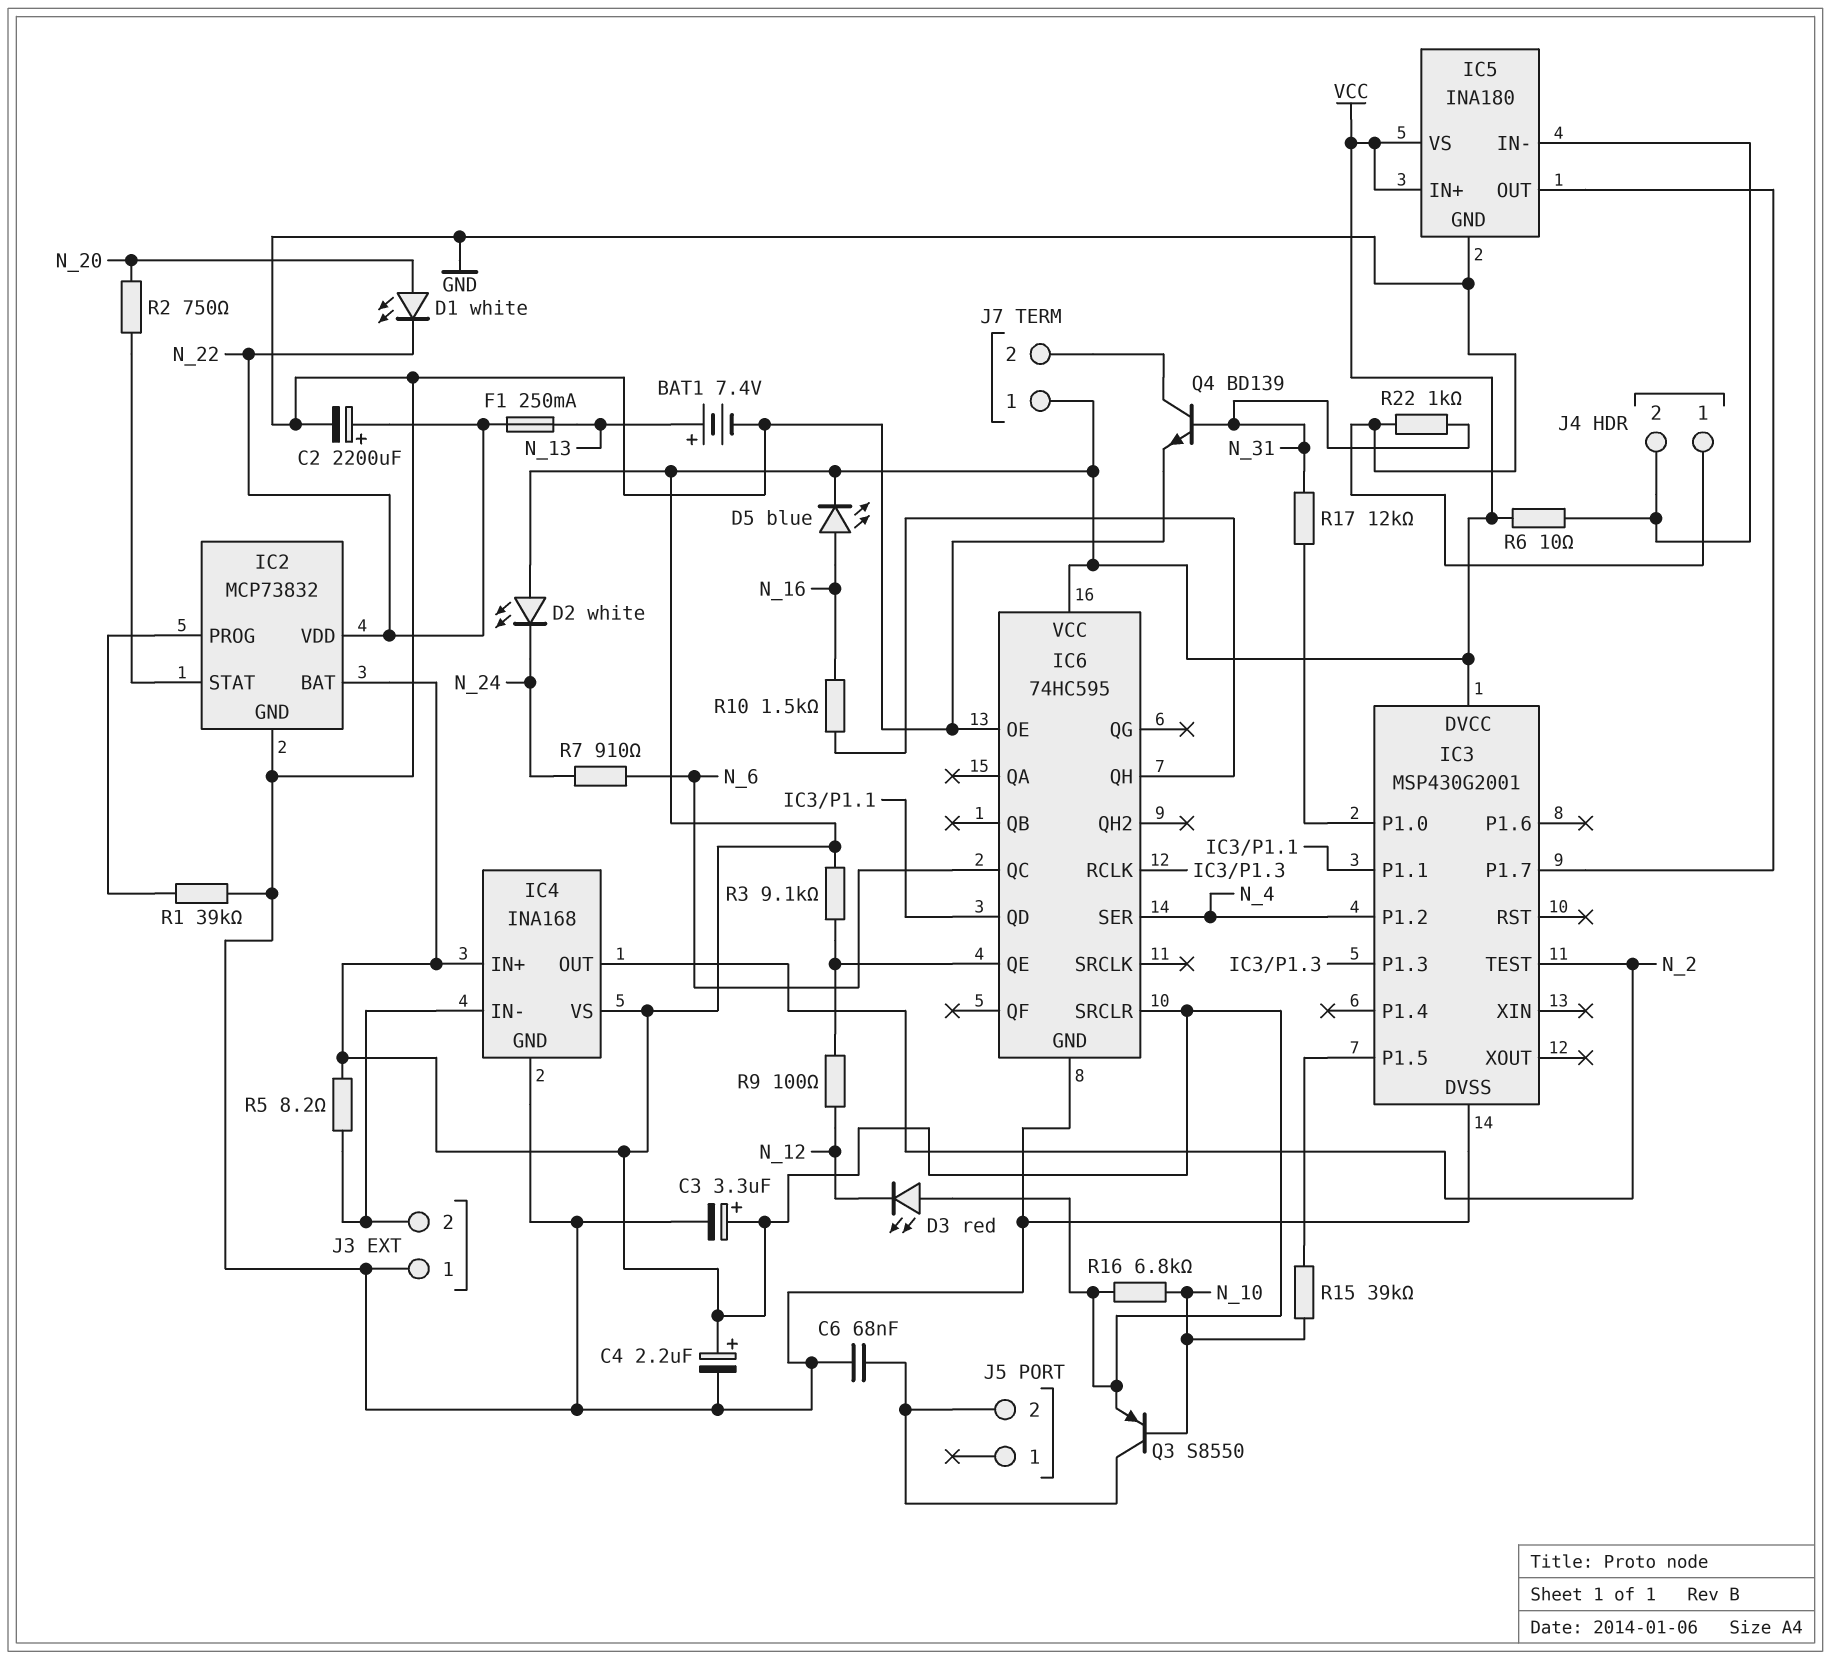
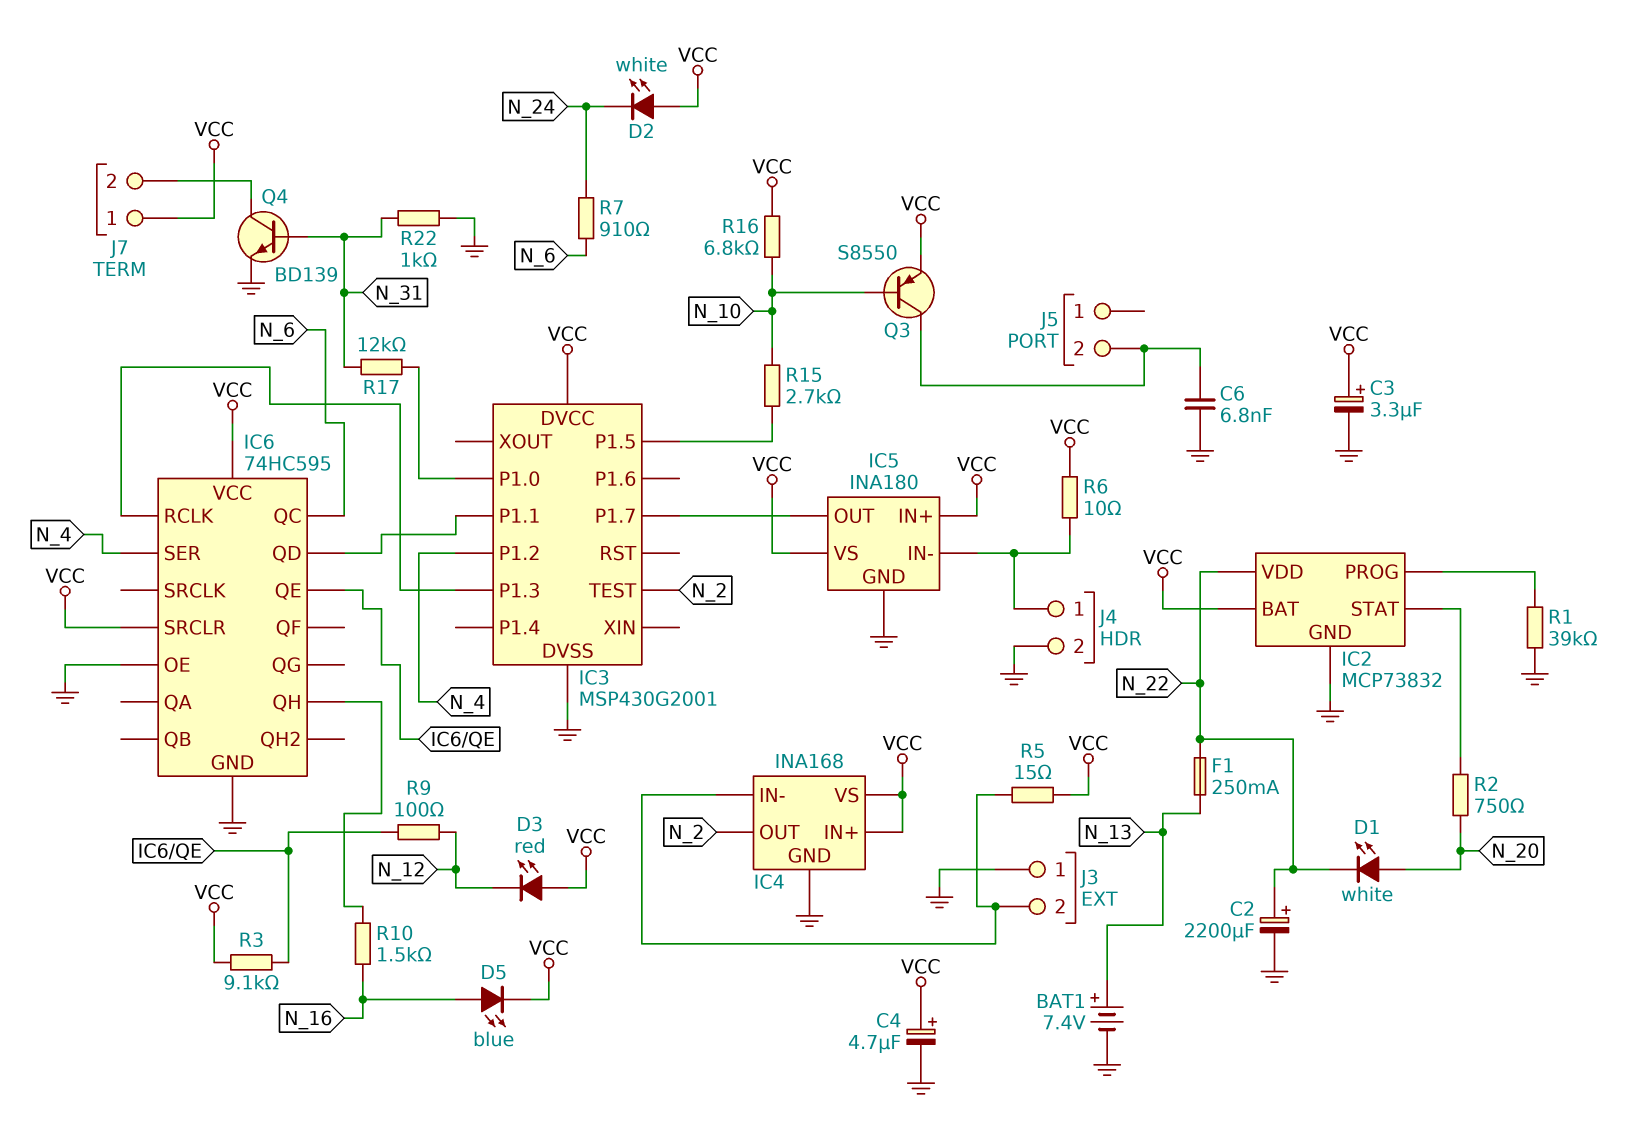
C4: 2.2uF (plus VCC, minus GND) -> 4.7uF (plus VCC, minus GND)
C6: 68nF (GND, J5/2) -> 6.8nF (GND, J5/2)
J4 pin 1: GND -> IC5/IN-
J4 pin 2: IC5/IN- -> GND
R5: 8.2 (IC4/IN-, VCC) -> 15 (IC4/IN-, VCC)
R15: 39k (IC3/P1.5, N_10) -> 2.7k (IC3/P1.5, N_10)

